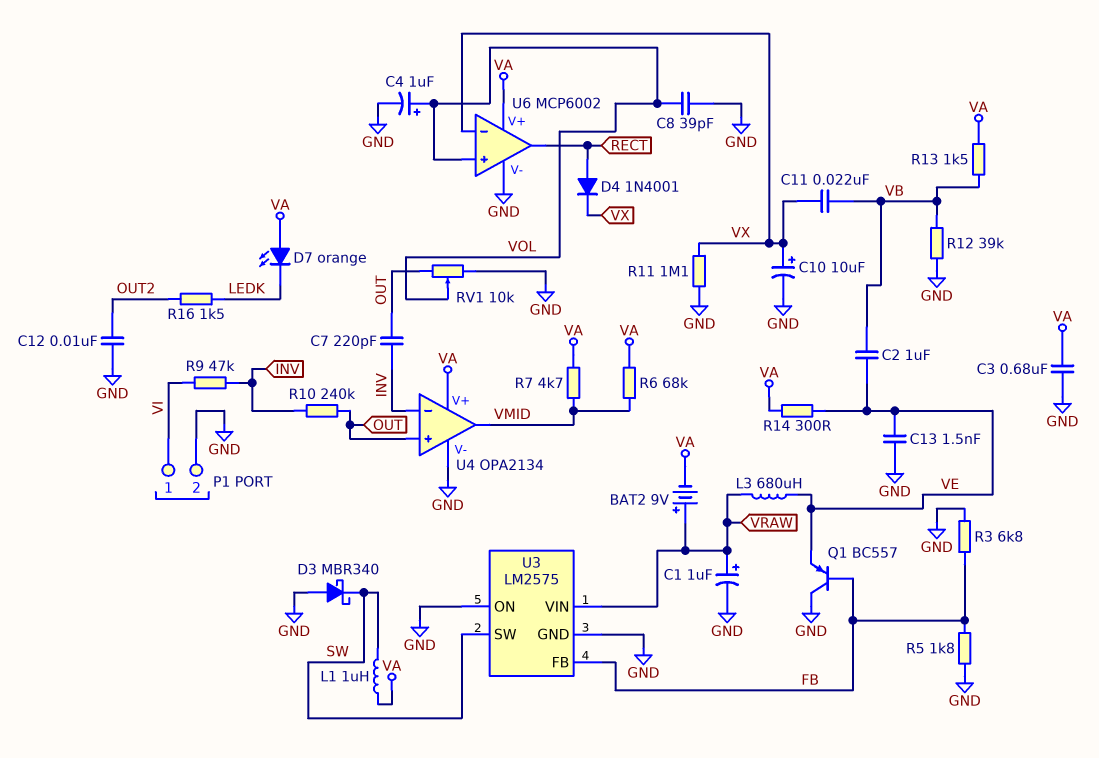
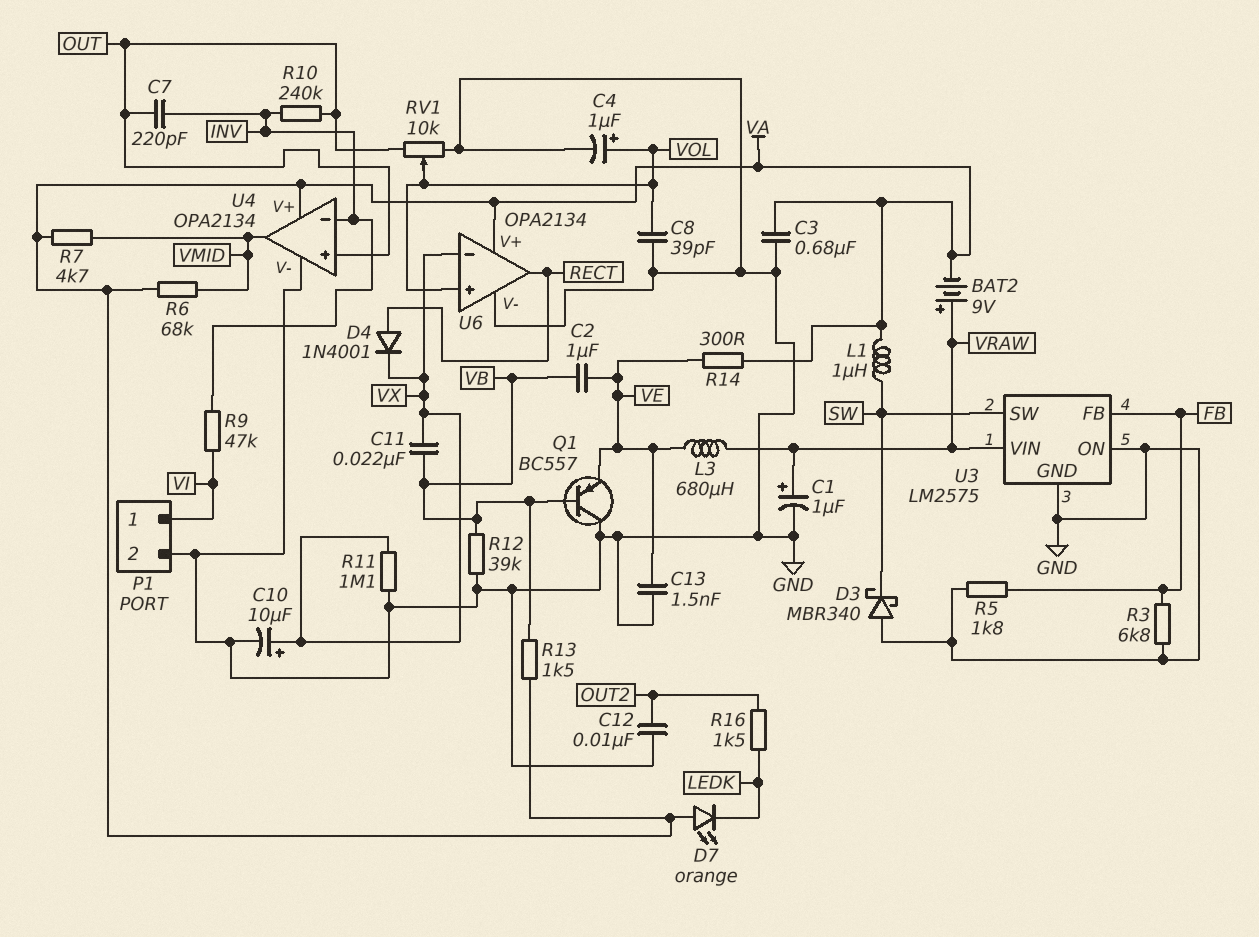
Q1: PNP BC557 (B FB, C GND, E VE) -> PNP BC557 (B VB, C GND, E VE)
U6: MCP6002 -> OPA2134

